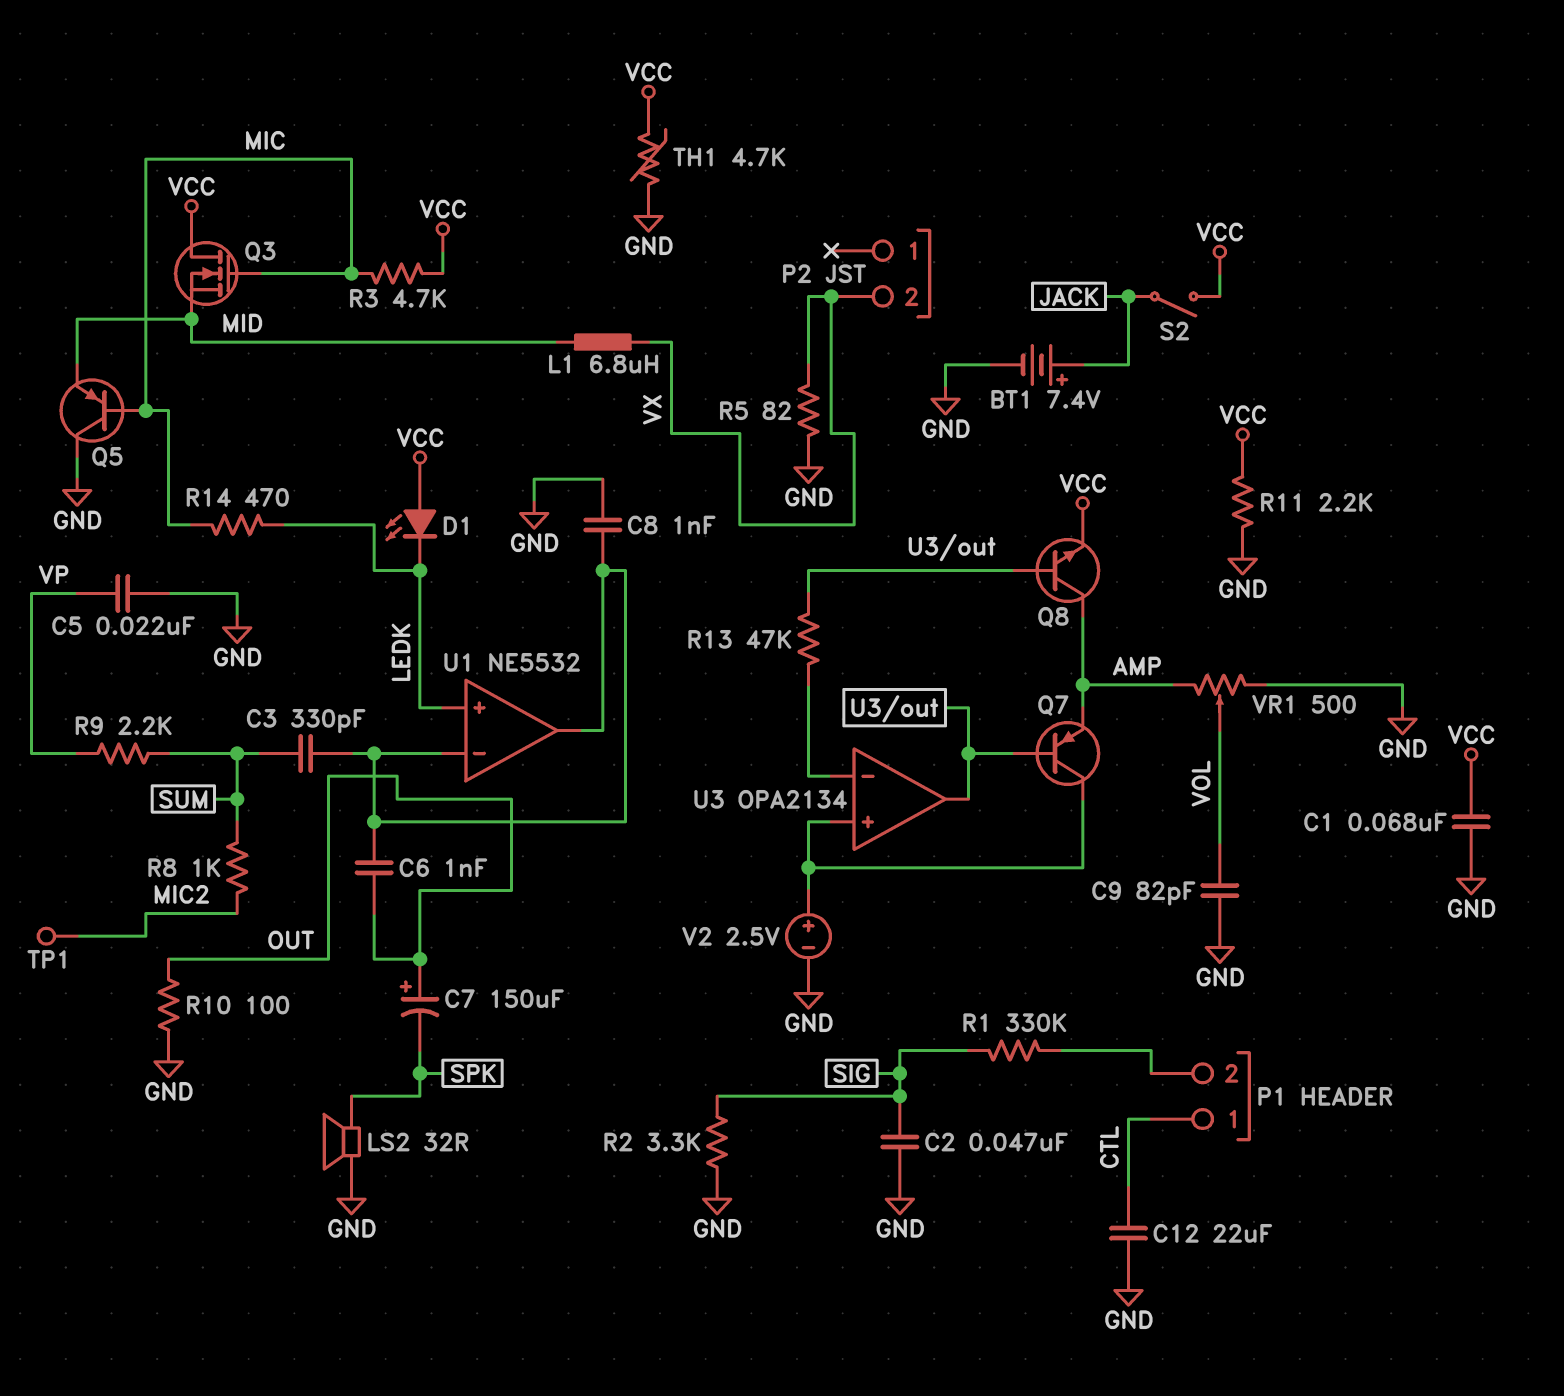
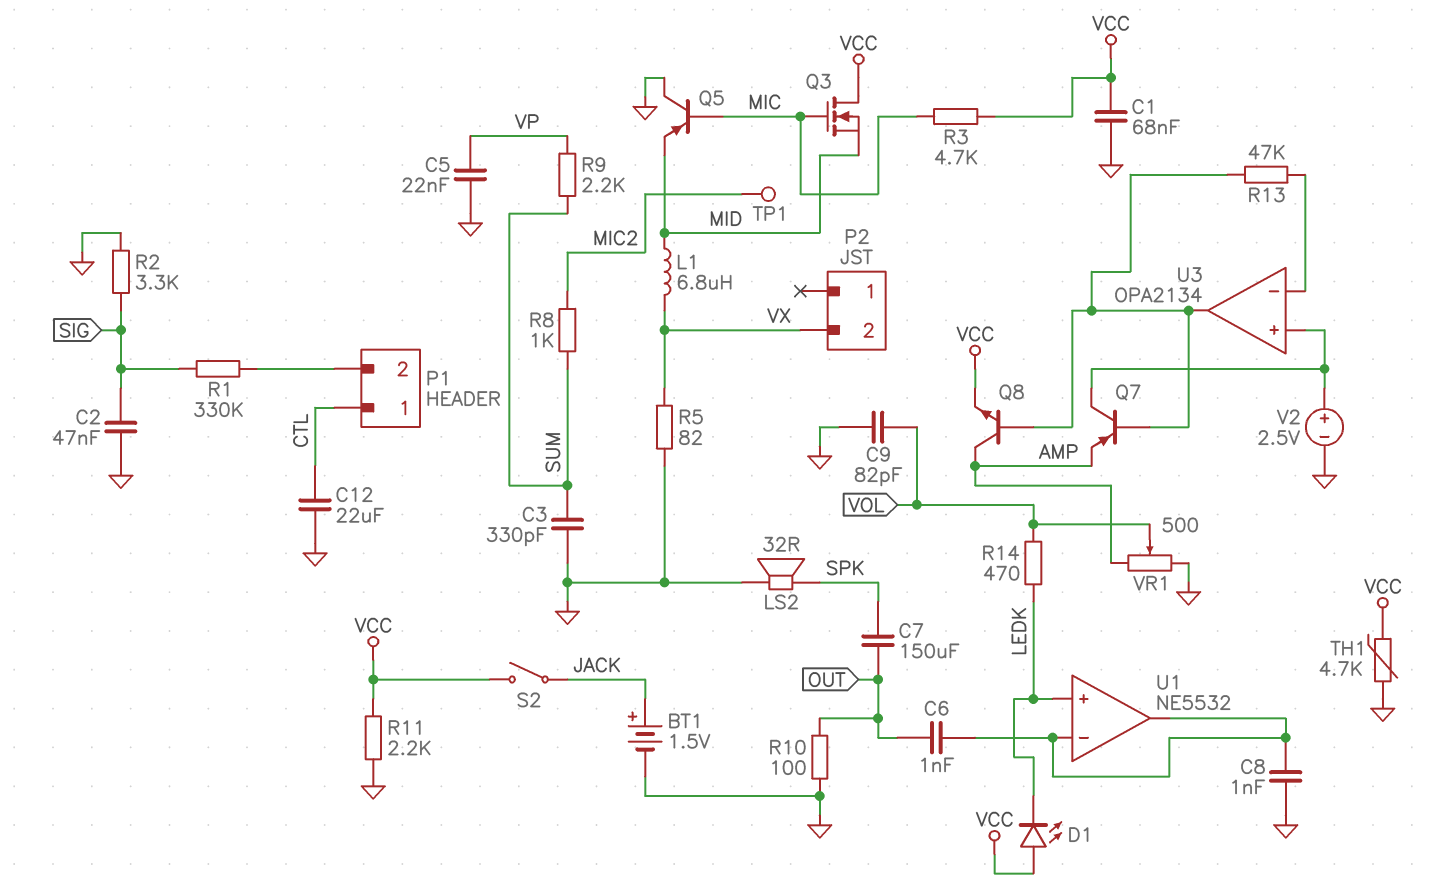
BT1: 7.4V (plus JACK, minus GND) -> 1.5V (plus JACK, minus GND)
C3: 330pF (SUM, U1/in-) -> 330pF (GND, SUM)
C7: 150uF (plus OUT, minus SPK) -> 150uF (OUT, SPK)
R14: 470 (LEDK, MIC) -> 470 (LEDK, VOL)

